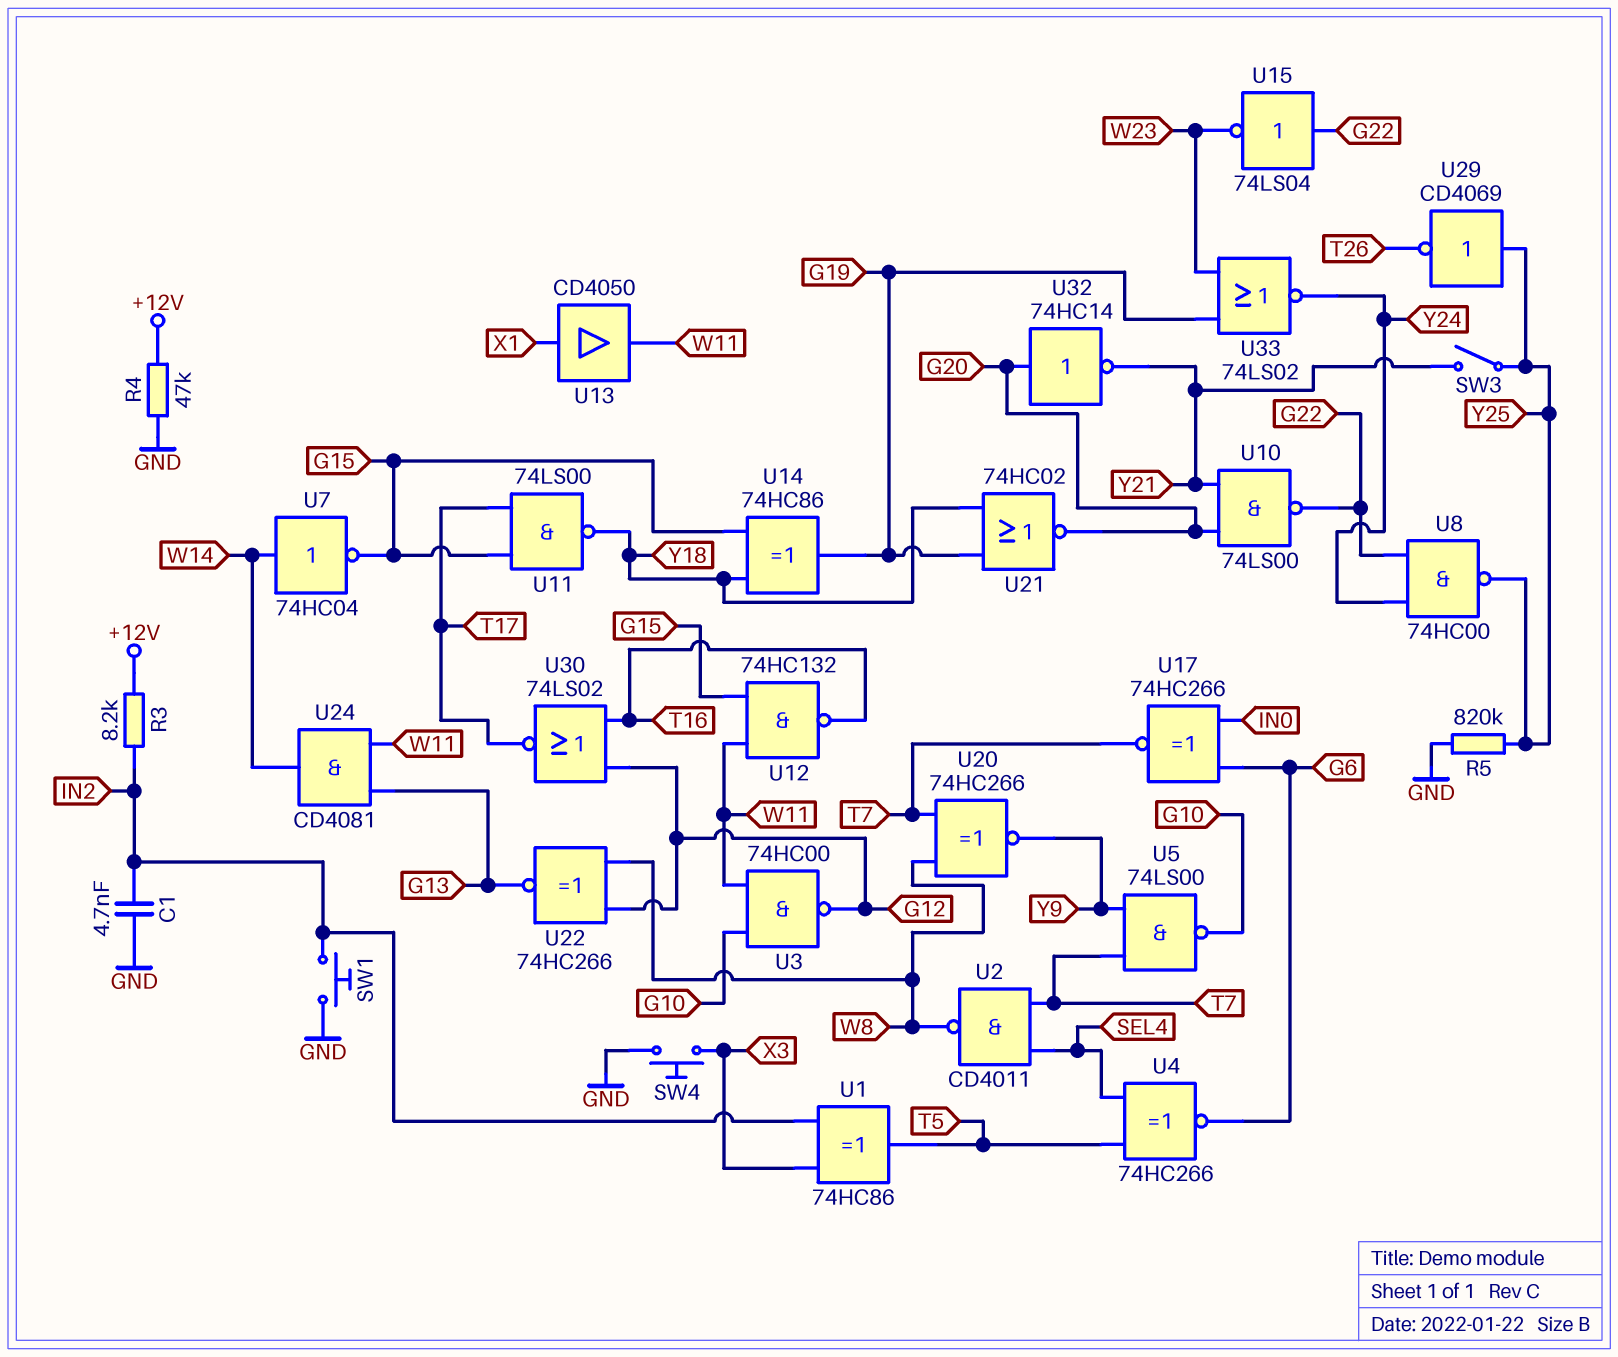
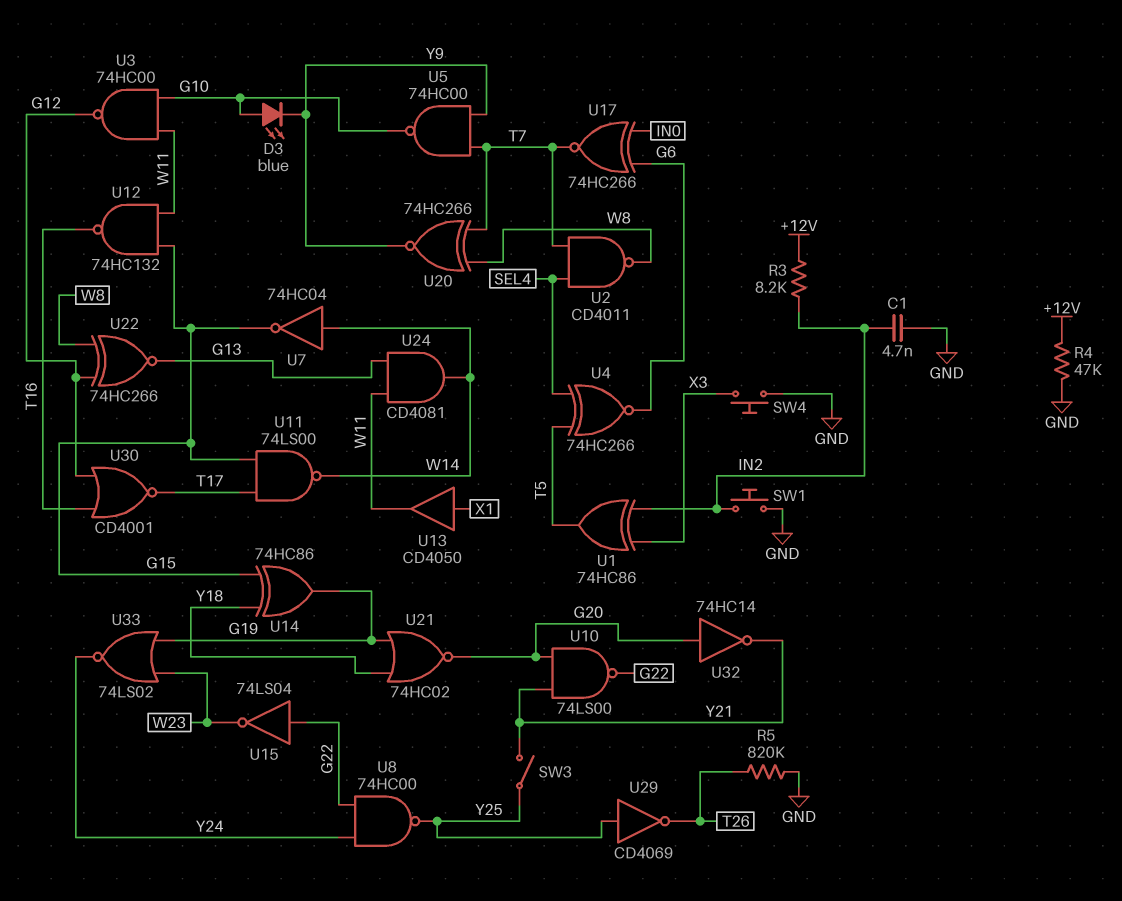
D3: none -> LED blue (A G10, K Y9)
R5: 820k (GND, Y25) -> 820k (GND, T26)
U5: NAND 74LS00 (in T7, in Y9, out G10) -> NAND 74HC00 (in T7, in Y9, out G10)
U11: NAND 74LS00 (in G15, in T17, out Y18) -> NAND 74LS00 (in G15, in T17, out W14)
U30: NOR 74LS02 (in G12, in T16, out T17) -> NOR CD4001 (in G12, in T16, out T17)

